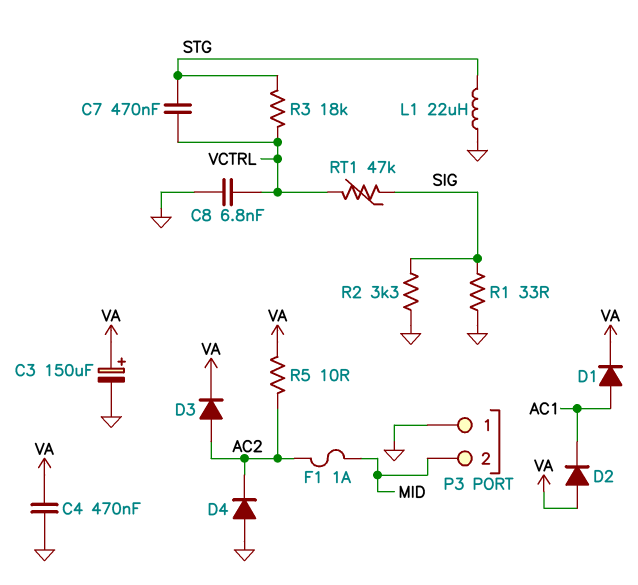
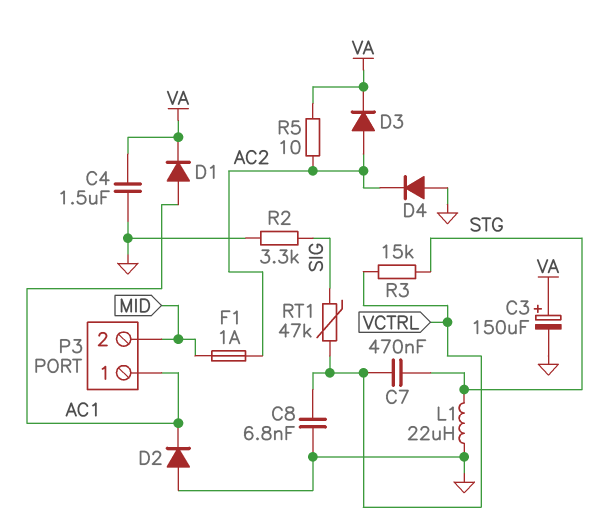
C4: 470nF (GND, VA) -> 1.5uF (GND, VA)
D2: diode (A VA, K AC1) -> diode (A GND, K AC1)
P3 pin 1: GND -> AC1
R1: 33 (GND, SIG) -> none
R3: 18k (STG, VCTRL) -> 15k (STG, VCTRL)

